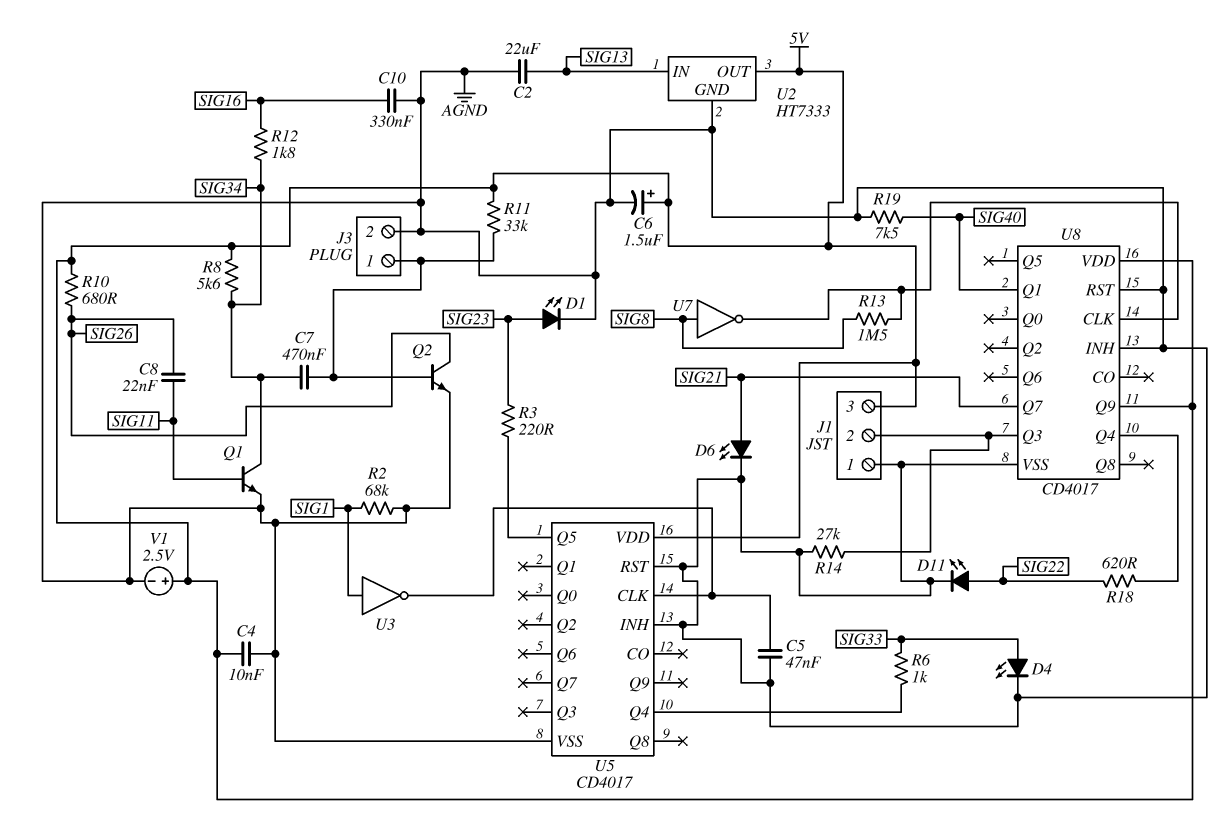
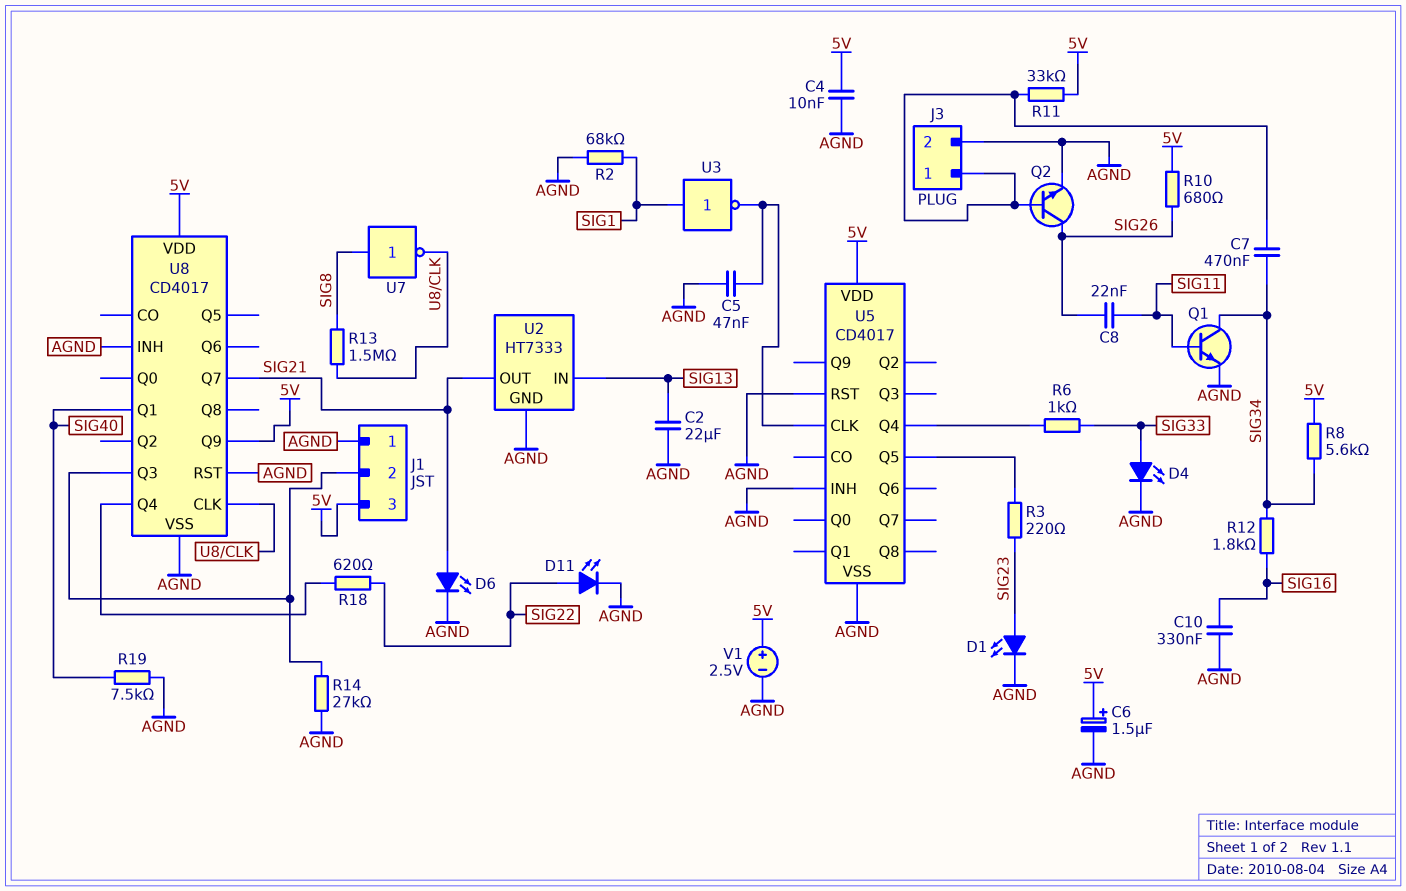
U2 pin OUT: 5V -> SIG21

